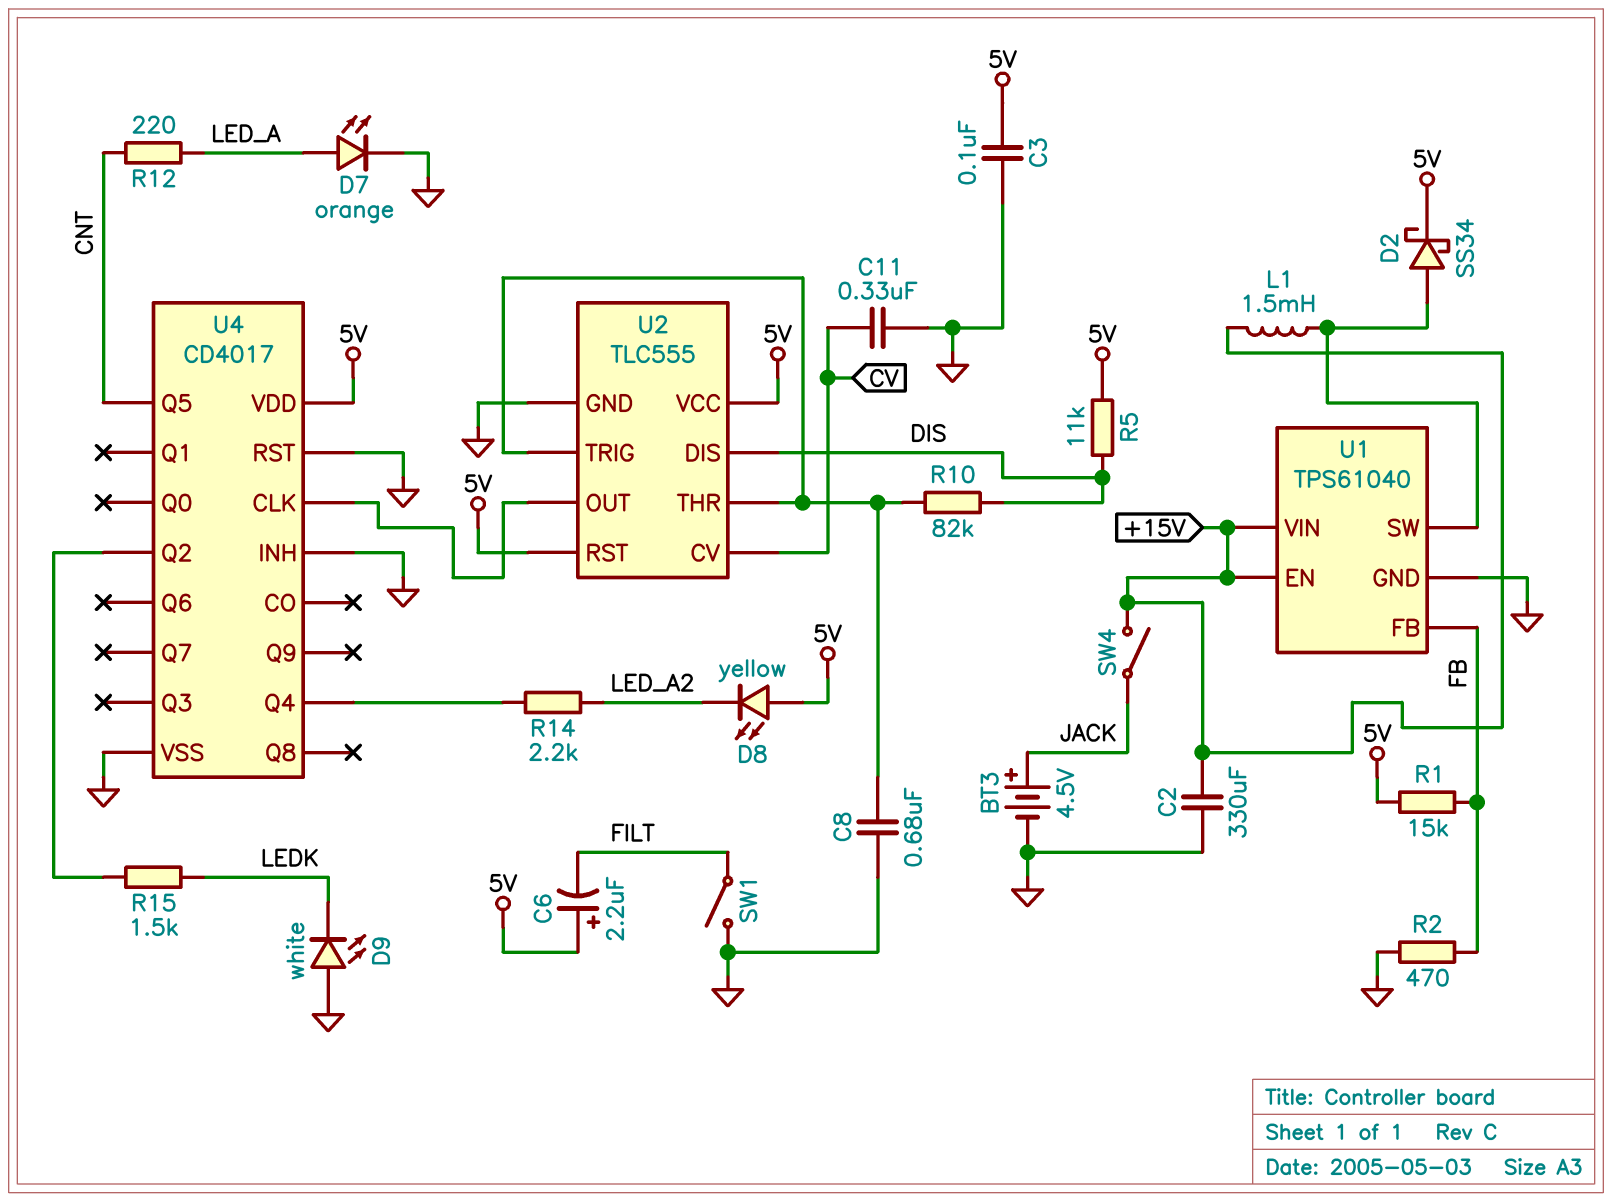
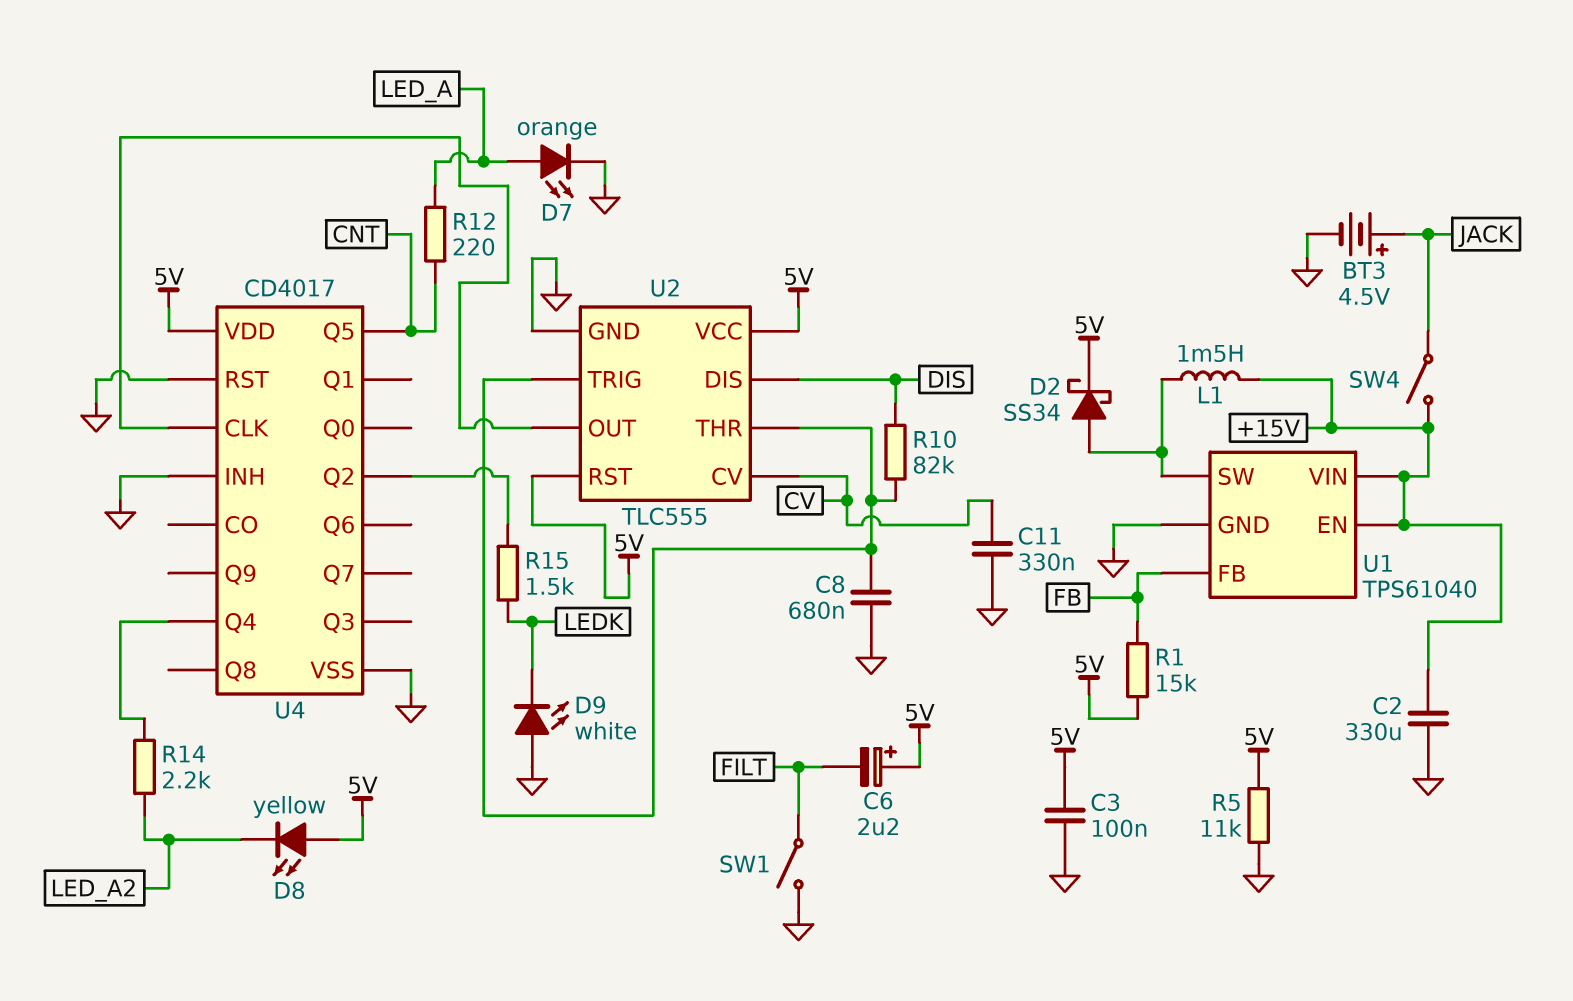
R2: 470 (FB, GND) -> none
R5: 11k (5V, DIS) -> 11k (5V, GND)

